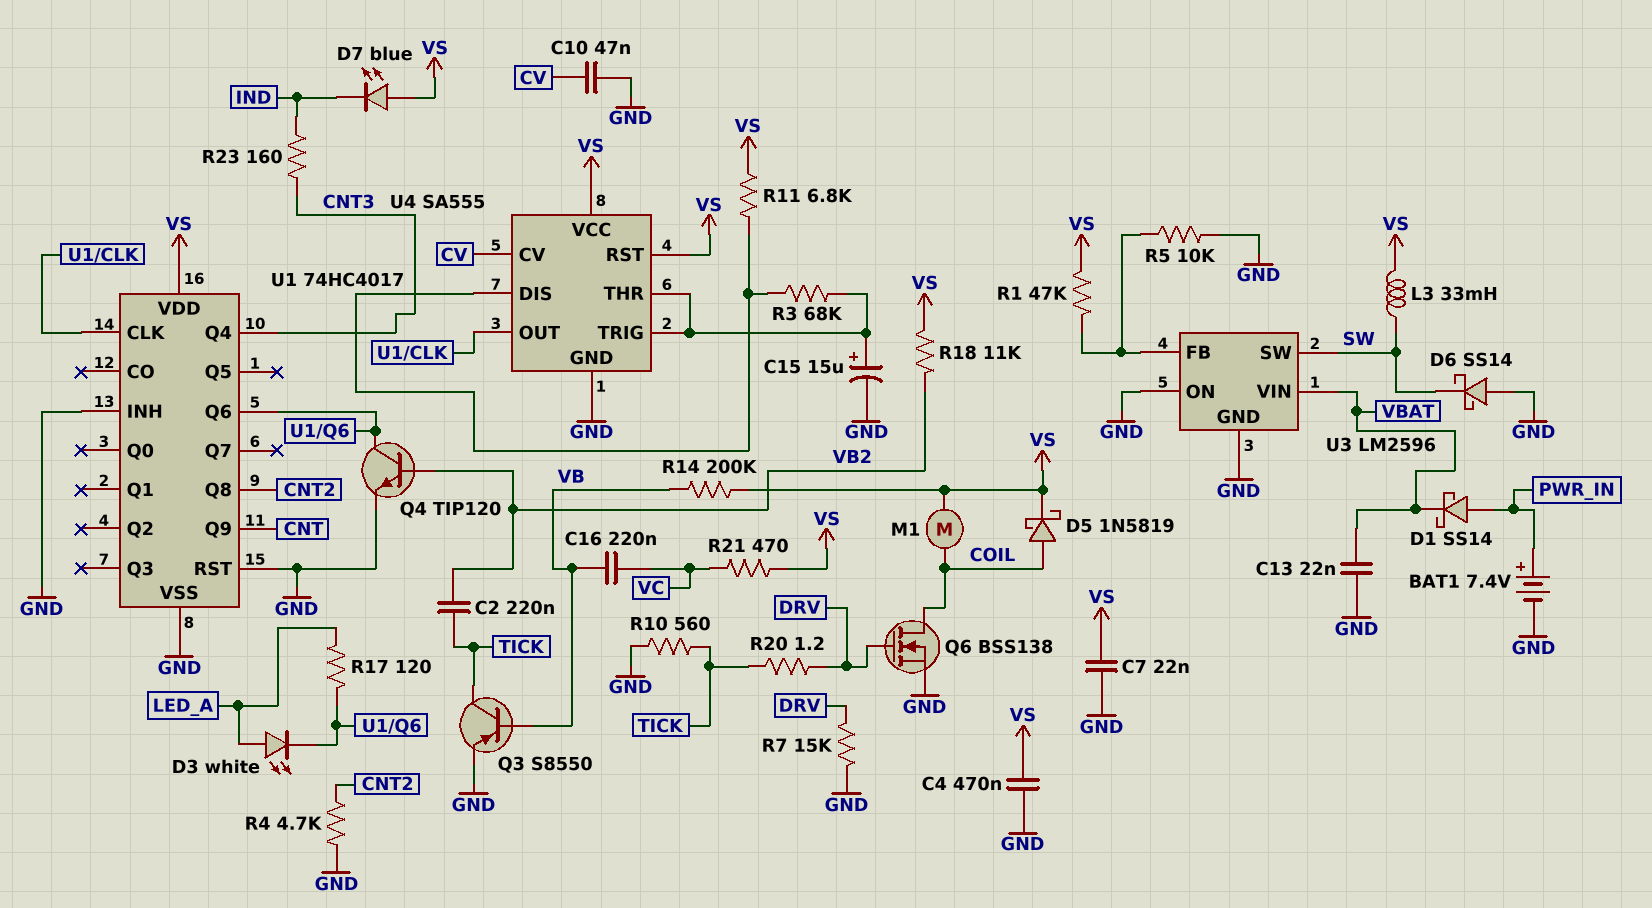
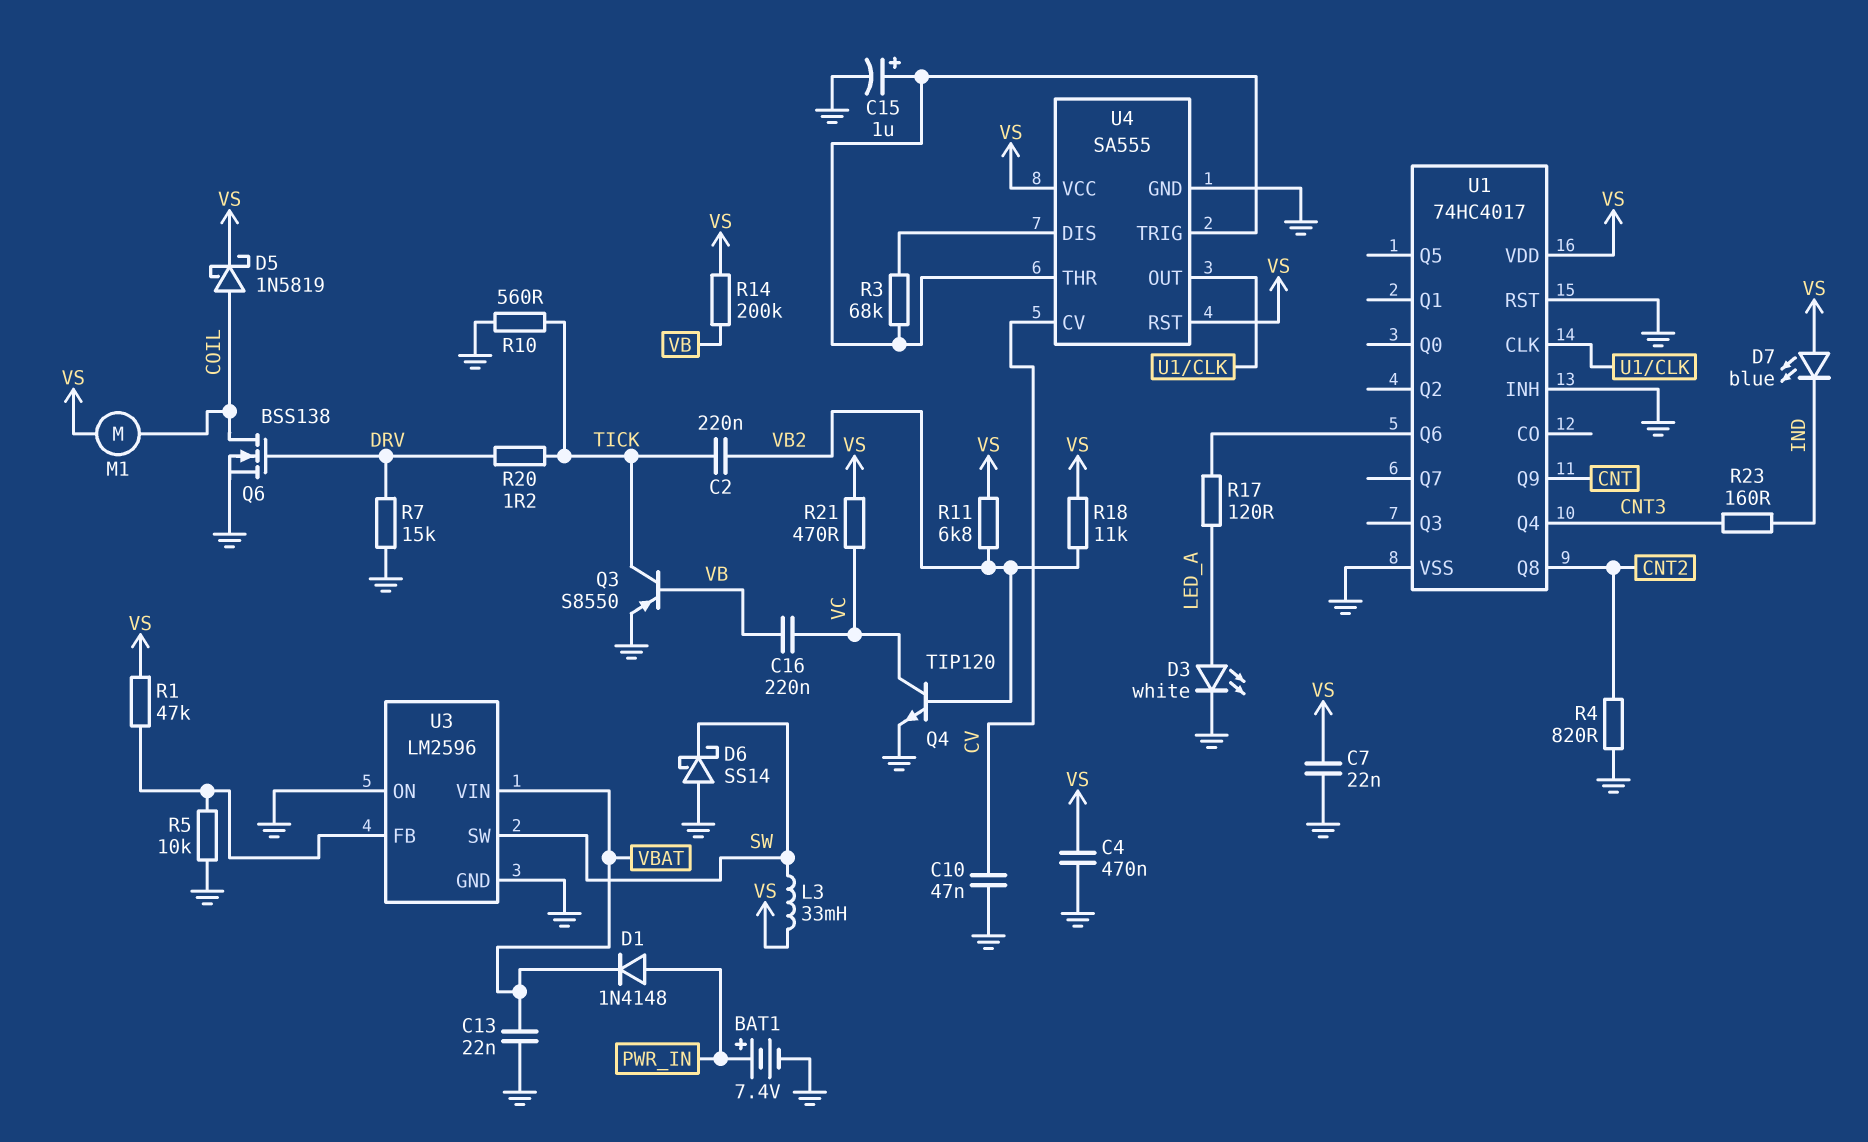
C15: 15uF (plus U4/THR, minus GND) -> 1uF (plus U4/THR, minus GND)
D1: schottky SS14 (A PWR_IN, K VBAT) -> diode 1N4148 (A PWR_IN, K VBAT)
D3: LED white (A LED_A, K U1/Q6) -> LED white (A LED_A, K GND)
Q4: NPN TIP120 (B VB2, C U1/Q6, E GND) -> NPN TIP120 (B VB2, C VC, E GND)
R4: 4.7k (CNT2, GND) -> 820 (CNT2, GND)
R11: 6.8k (U4/DIS, VS) -> 6.8k (VB2, VS)

